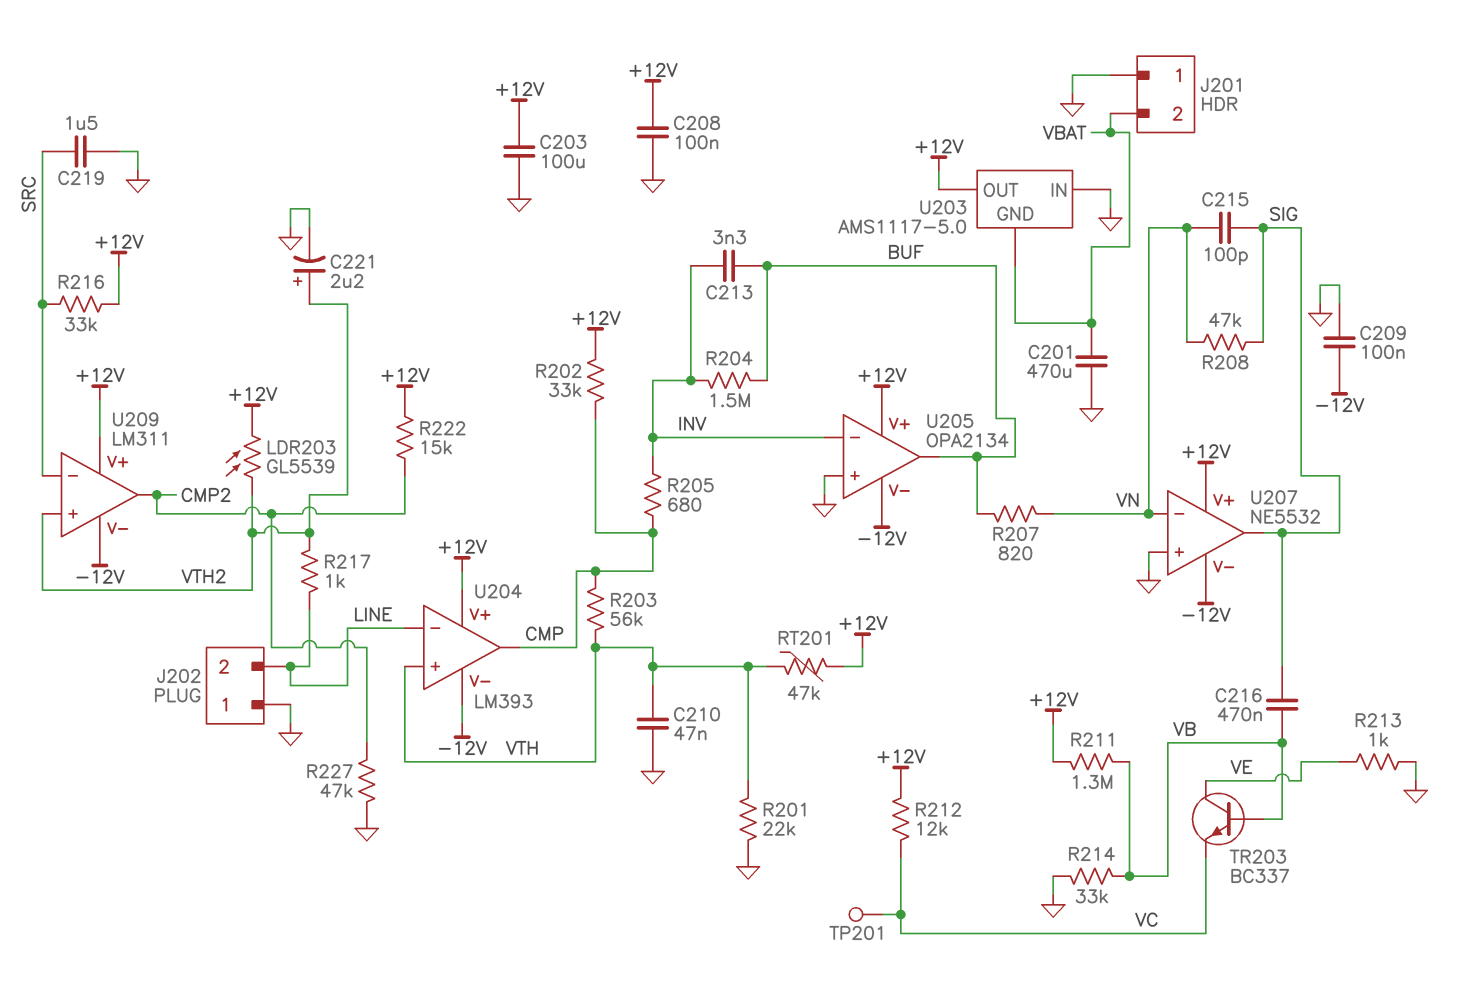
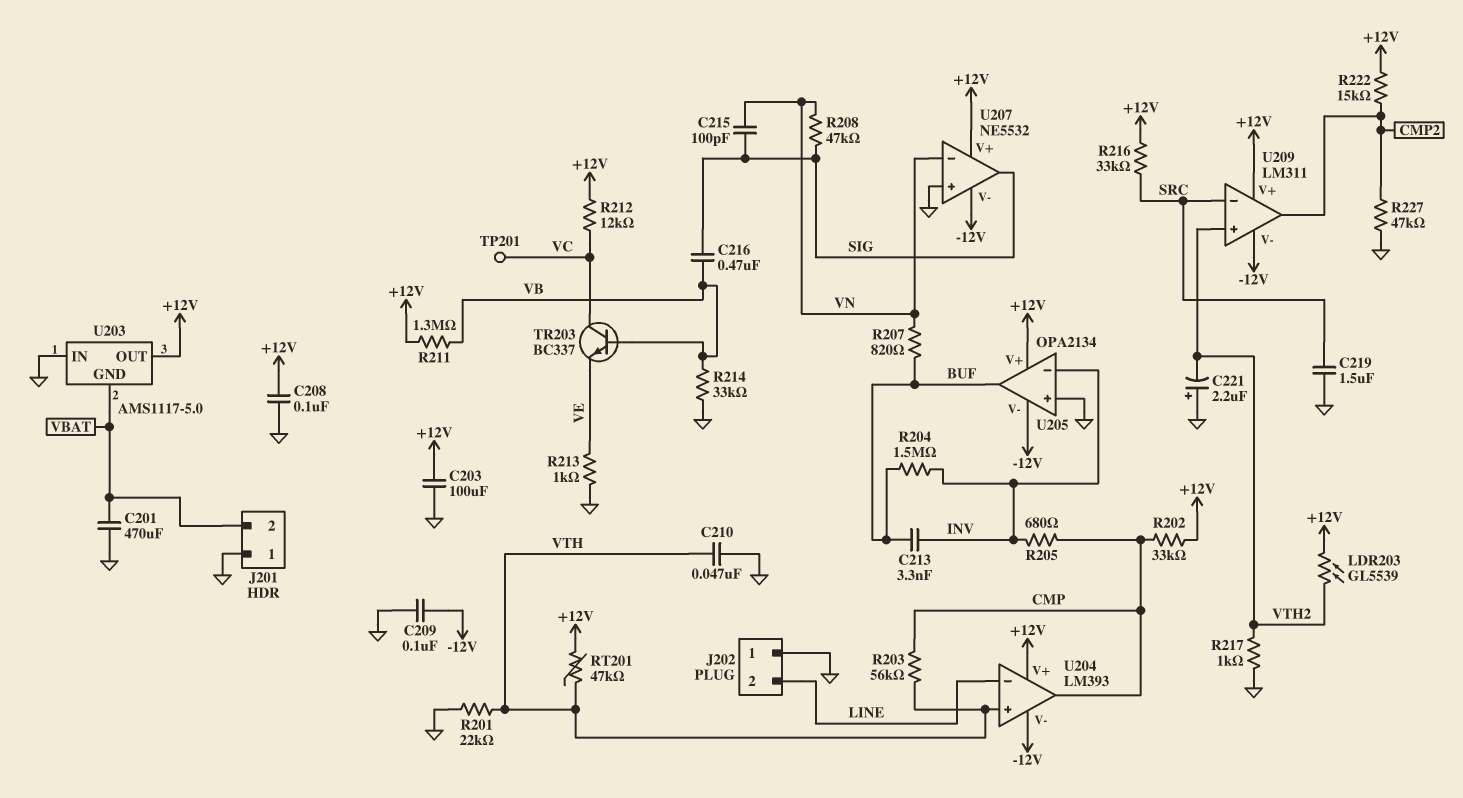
C221: 2.2uF (plus VTH2, minus GND) -> 2.2uF (plus GND, minus VTH2)
R217: 1k (LINE, VTH2) -> 1k (GND, VTH2)
TR203: NPN BC337 (B VB, C VE, E VC) -> NPN BC337 (B VB, C VC, E VE)

